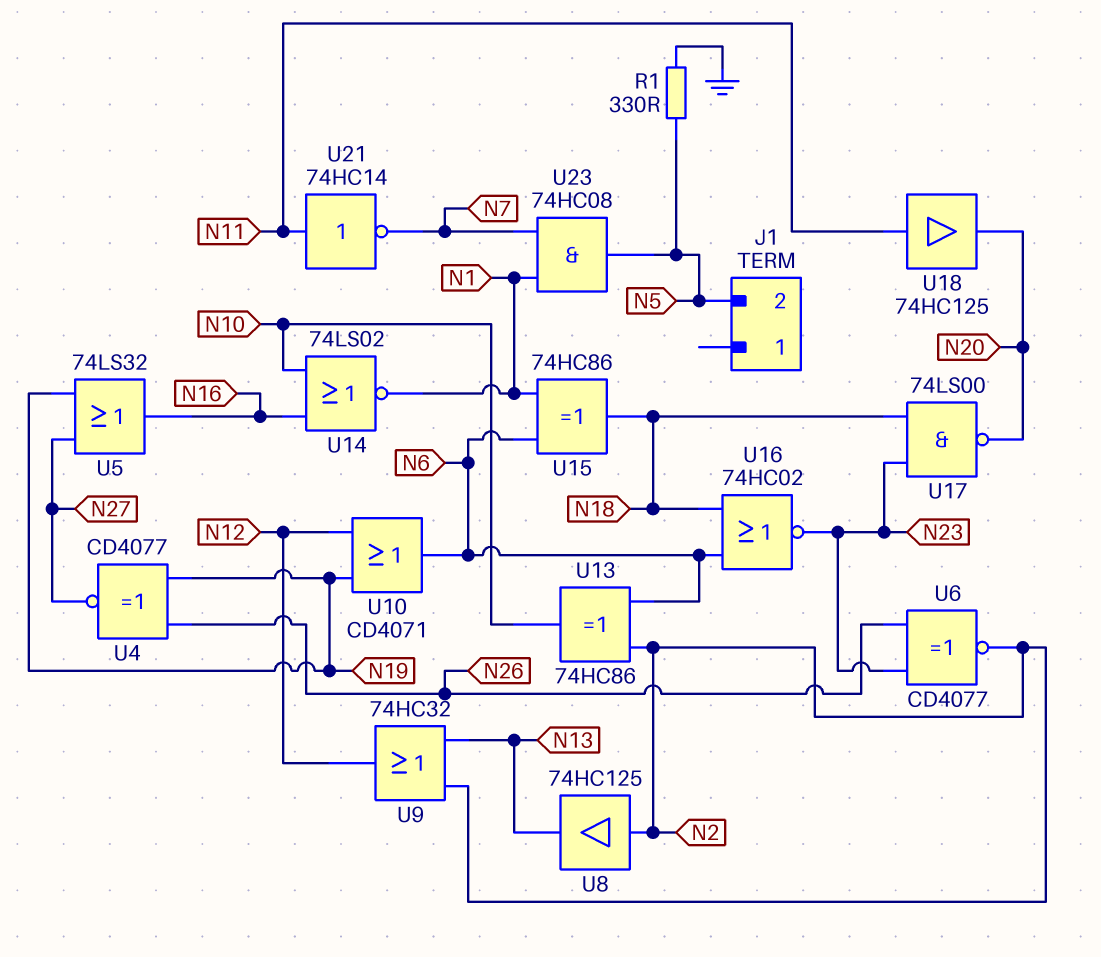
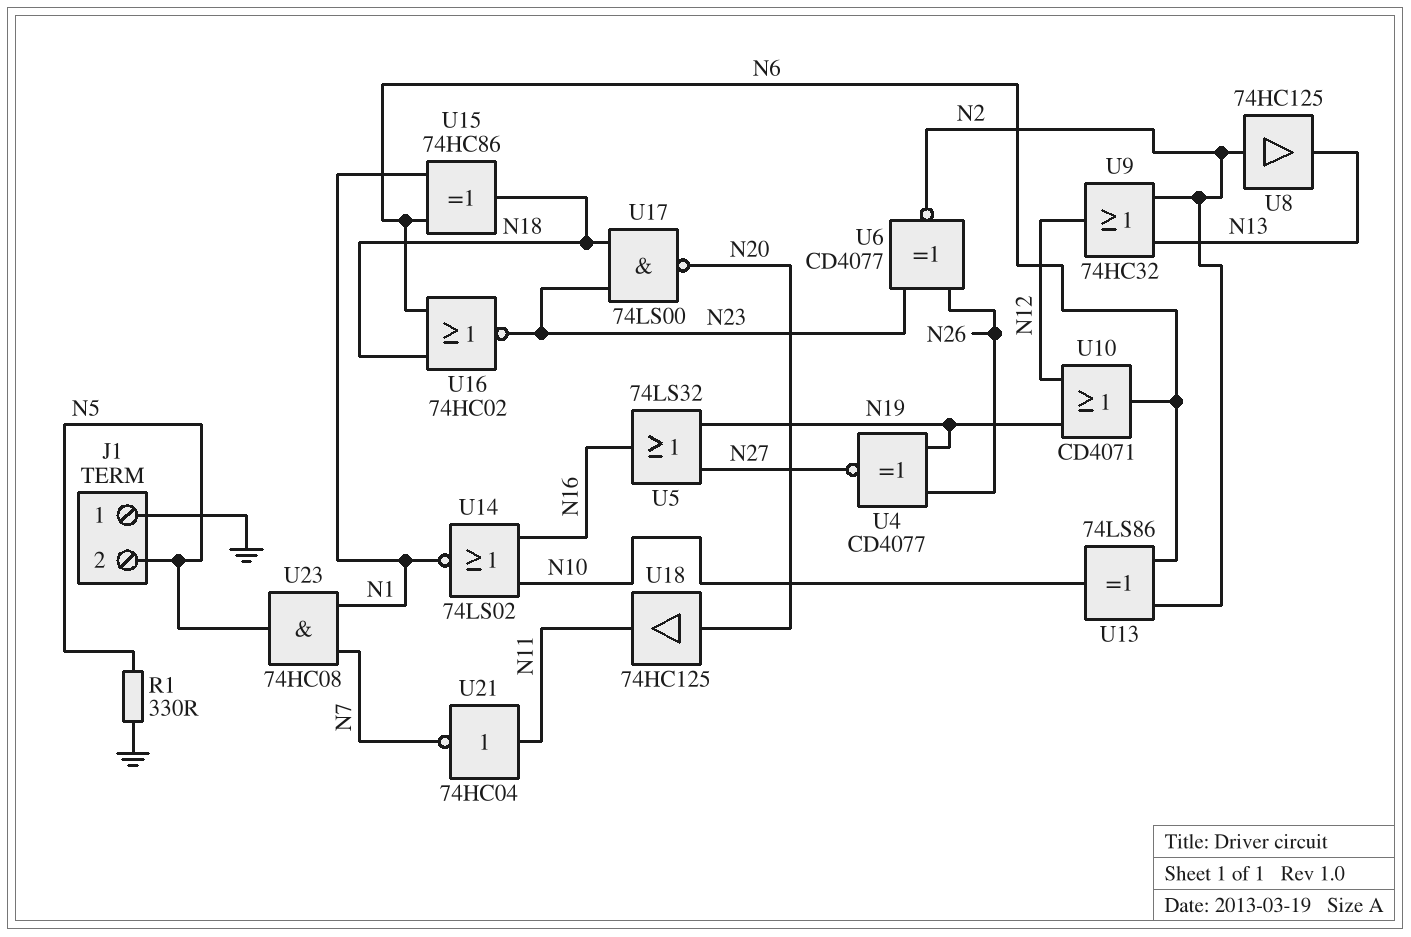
J1 pin 1: none -> GND
U13: XOR 74HC86 (in N2, in N6, out N10) -> XOR 74LS86 (in N2, in N6, out N10)
U18: buffer 74HC125 (in N11, out N20) -> buffer 74HC125 (in N20, out N11)
U21: NOT 74HC14 (in N11, out N7) -> NOT 74HC04 (in N11, out N7)

